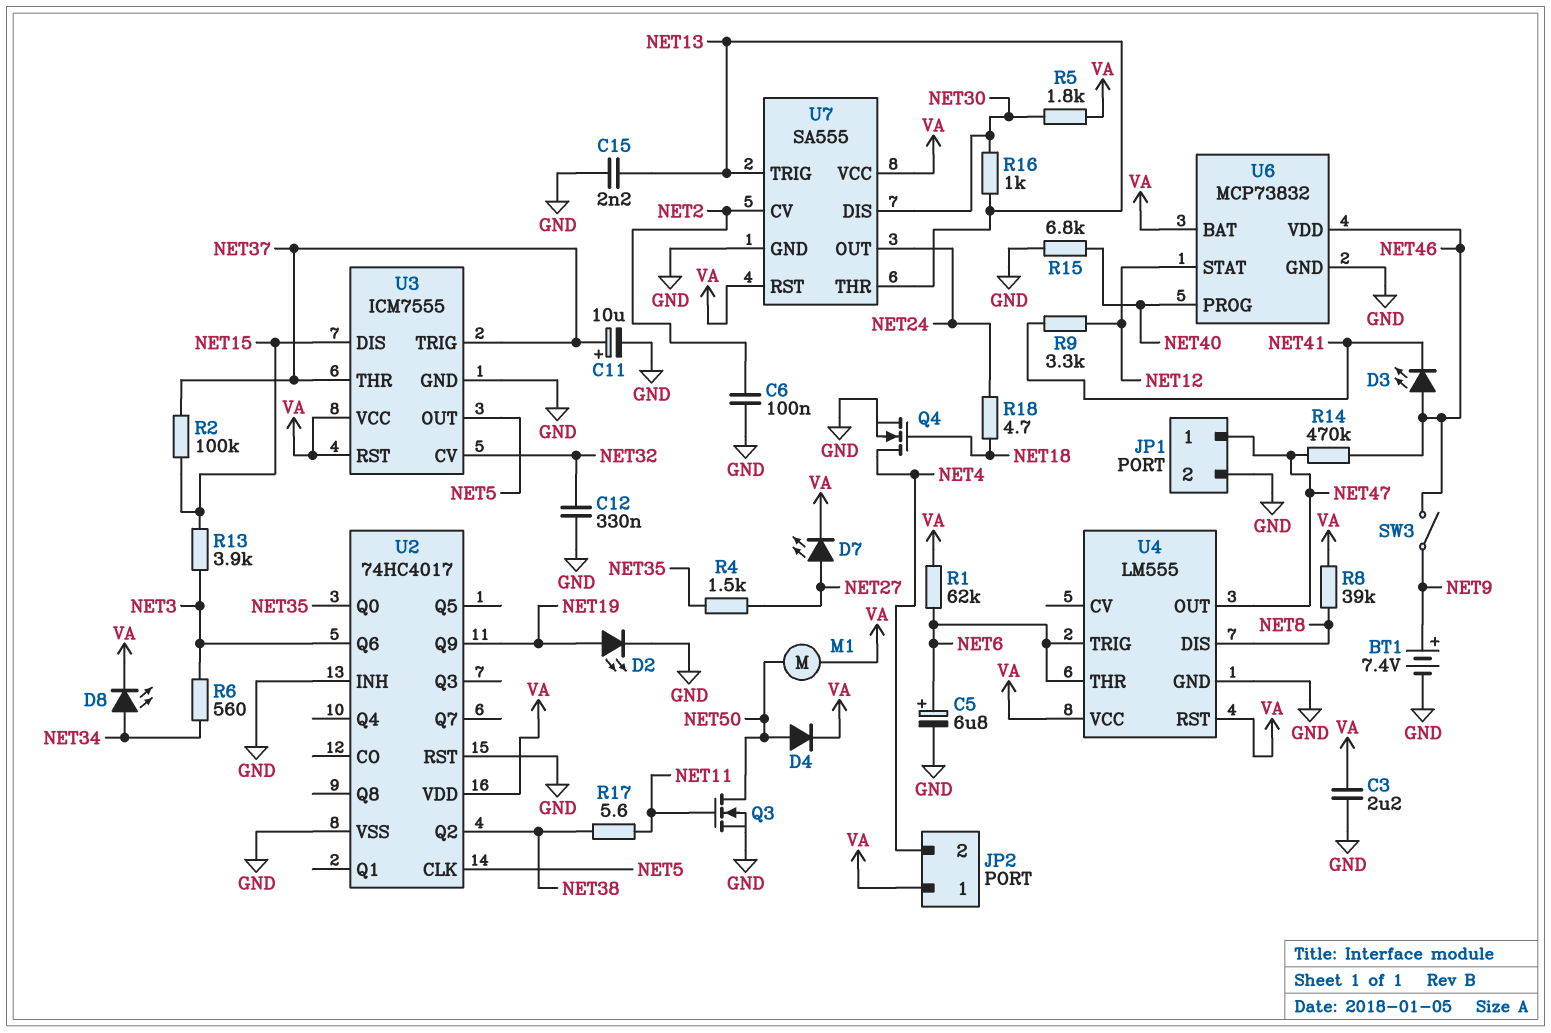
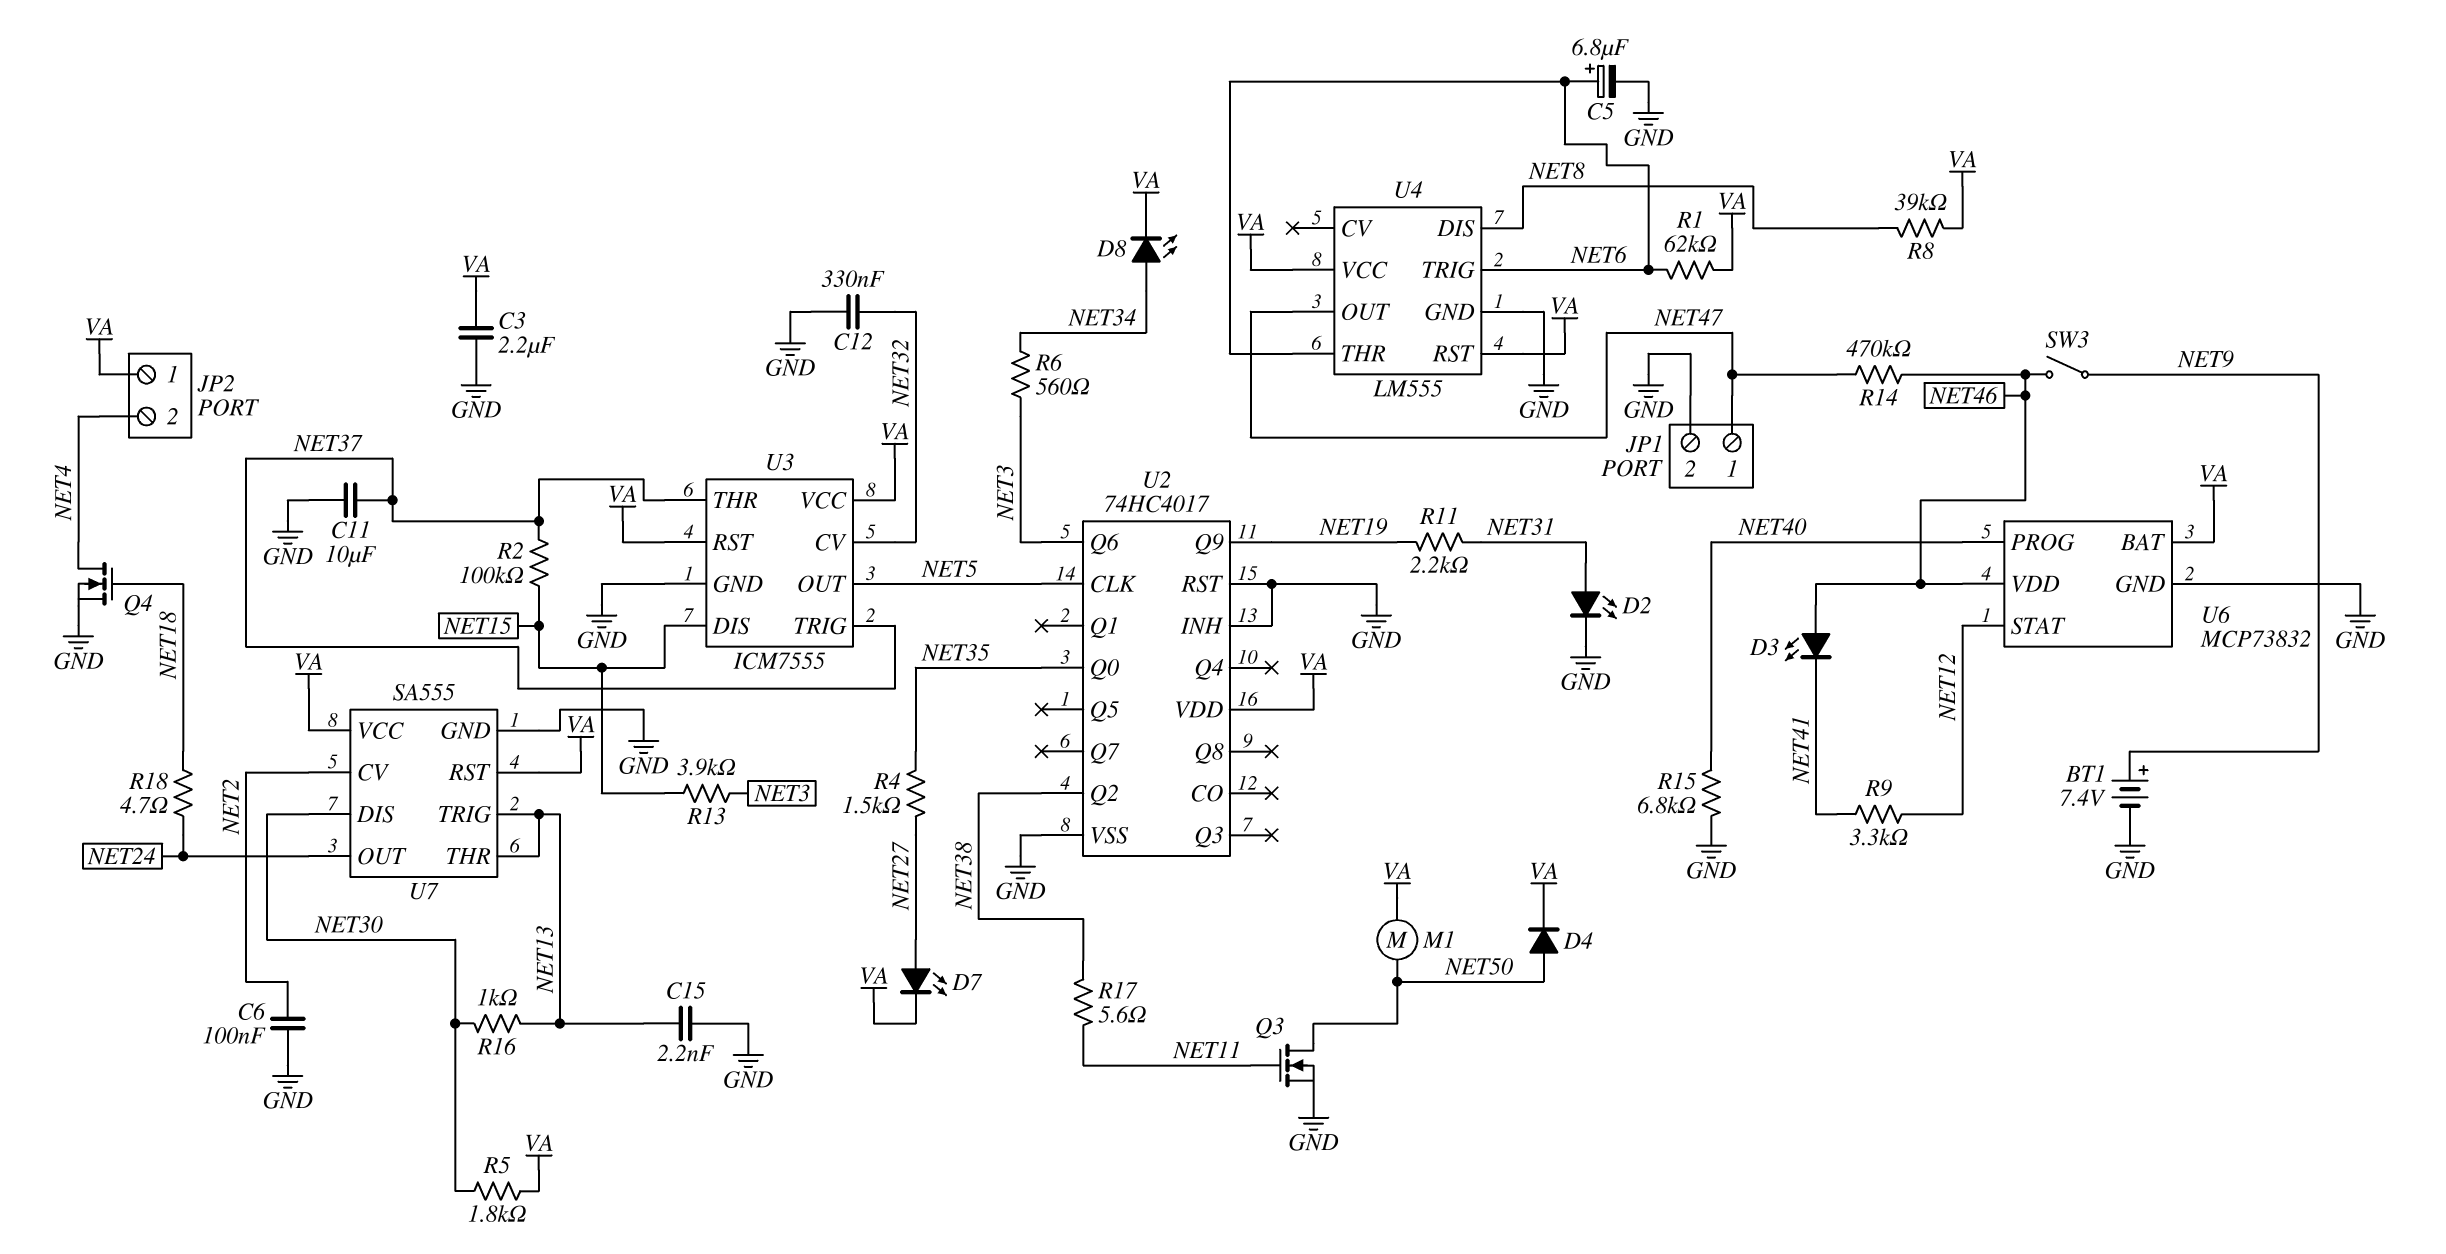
C11: 10uF (plus NET37, minus GND) -> 10uF (GND, NET37)
D2: LED (A NET19, K GND) -> LED (A NET31, K GND)
R11: none -> 2.2k (NET19, NET31)

